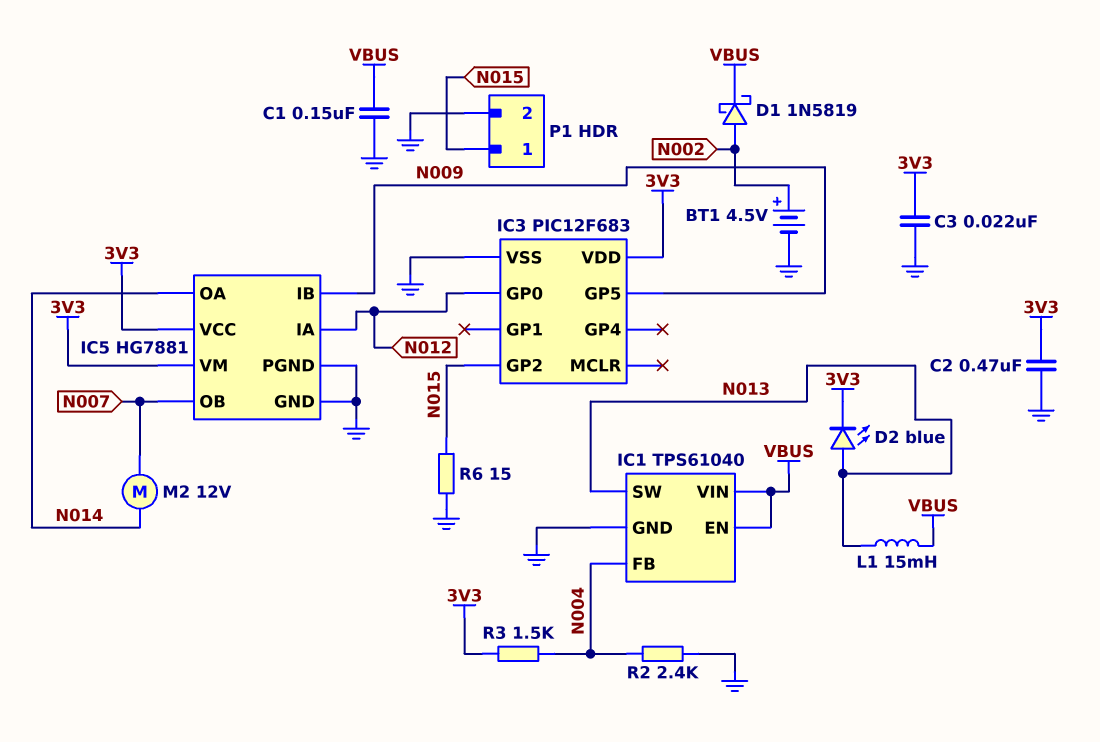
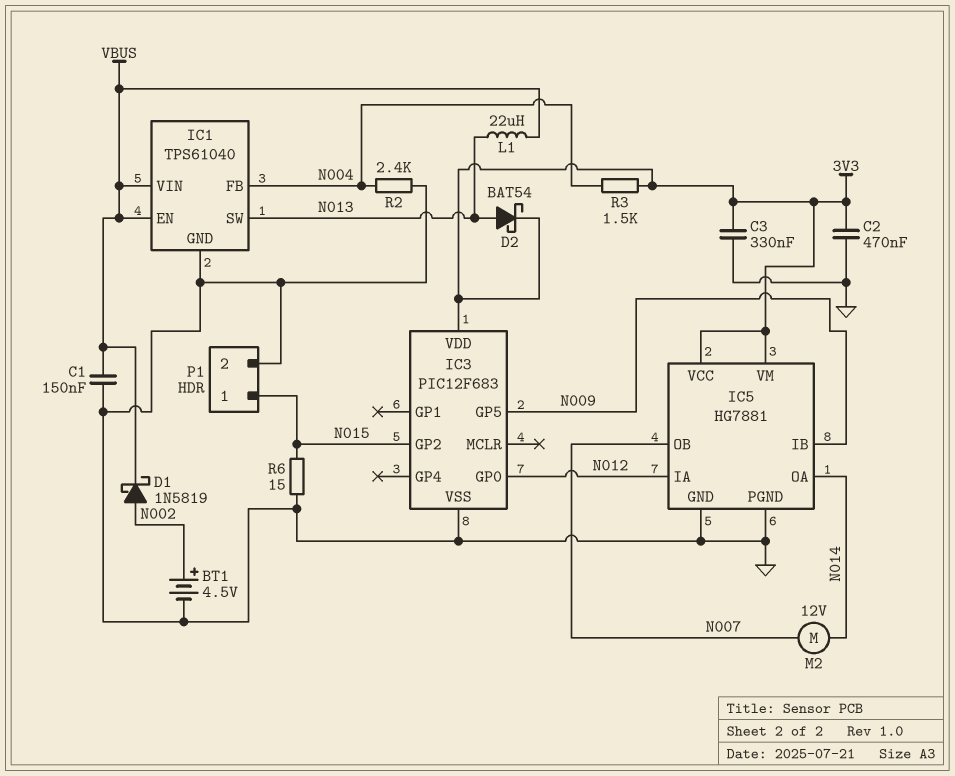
C3: 22nF (3V3, GND) -> 330nF (3V3, GND)
D2: LED blue (A N013, K 3V3) -> schottky BAT54 (A N013, K 3V3)
L1: 15mH (N013, VBUS) -> 22uH (N013, VBUS)

